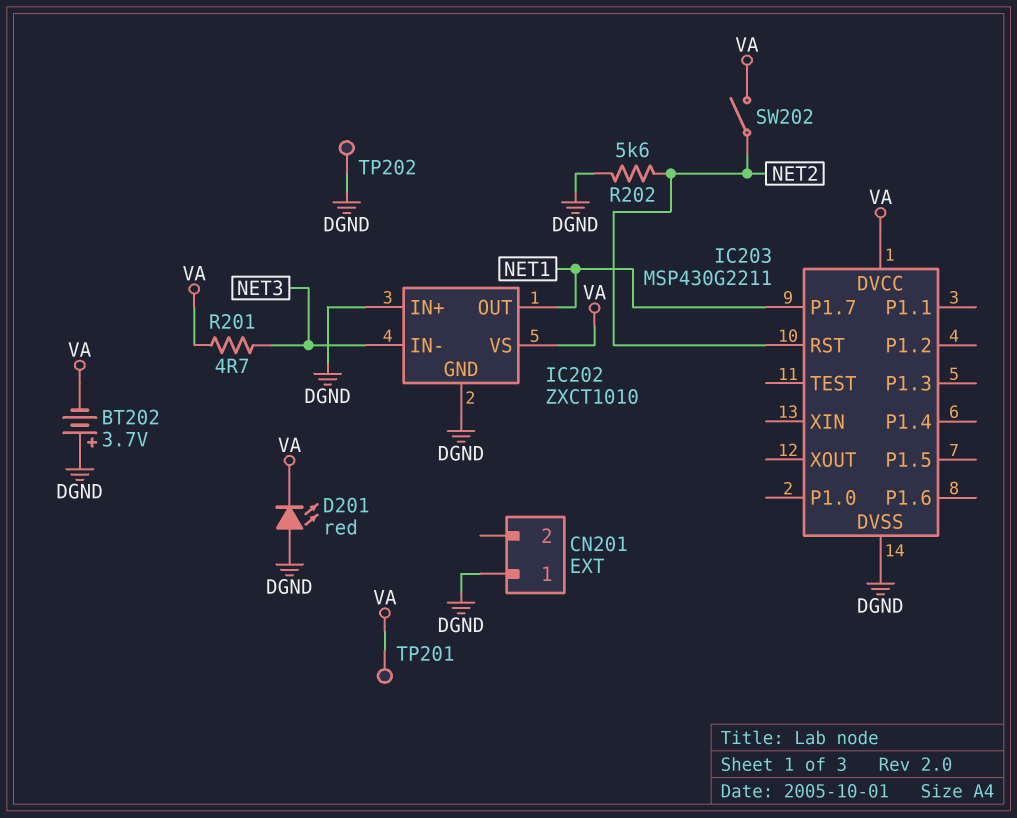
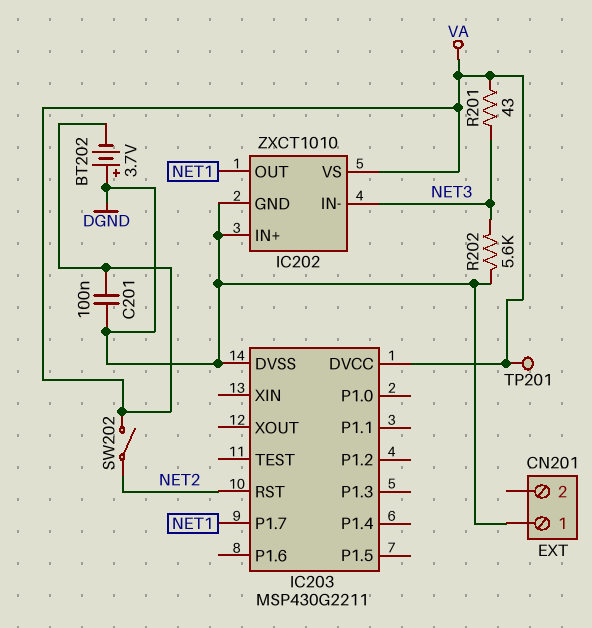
C201: none -> 100nF (DGND, VA)
D201: LED red (A DGND, K VA) -> none
R201: 4.7 (NET3, VA) -> 43 (NET3, VA)
R202: 5.6k (DGND, NET2) -> 5.6k (DGND, NET3)
TP202: test point (DGND) -> none

